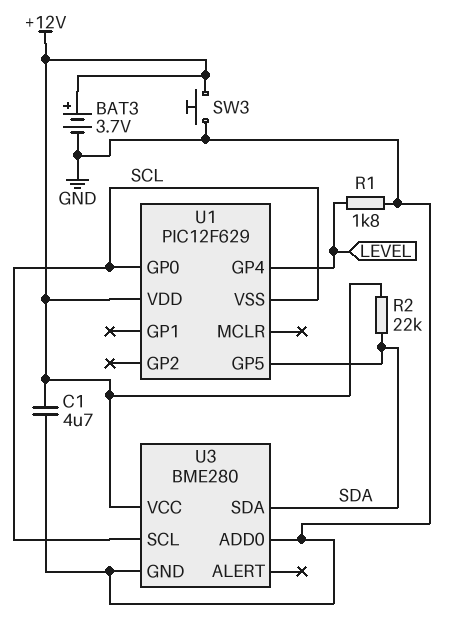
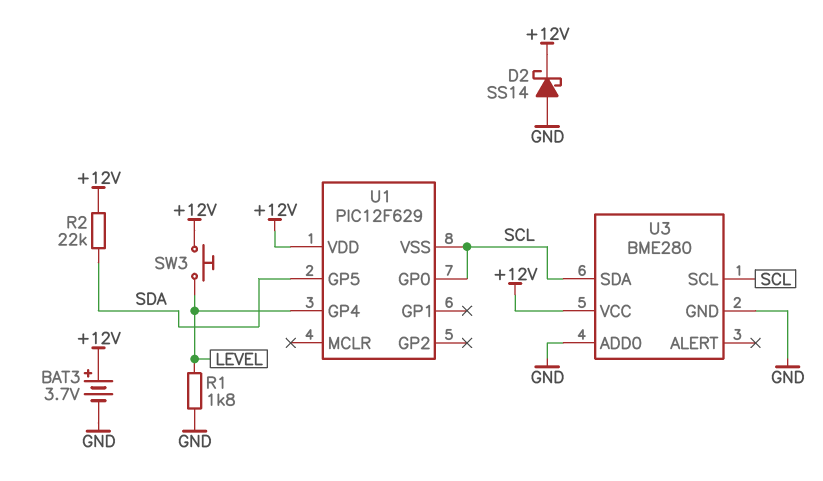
C1: 4.7uF (+12V, GND) -> none
D2: none -> schottky SS14 (A GND, K +12V)
SW3: button (+12V, GND) -> button (+12V, LEVEL)
U3 pin SDA: SDA -> SCL

